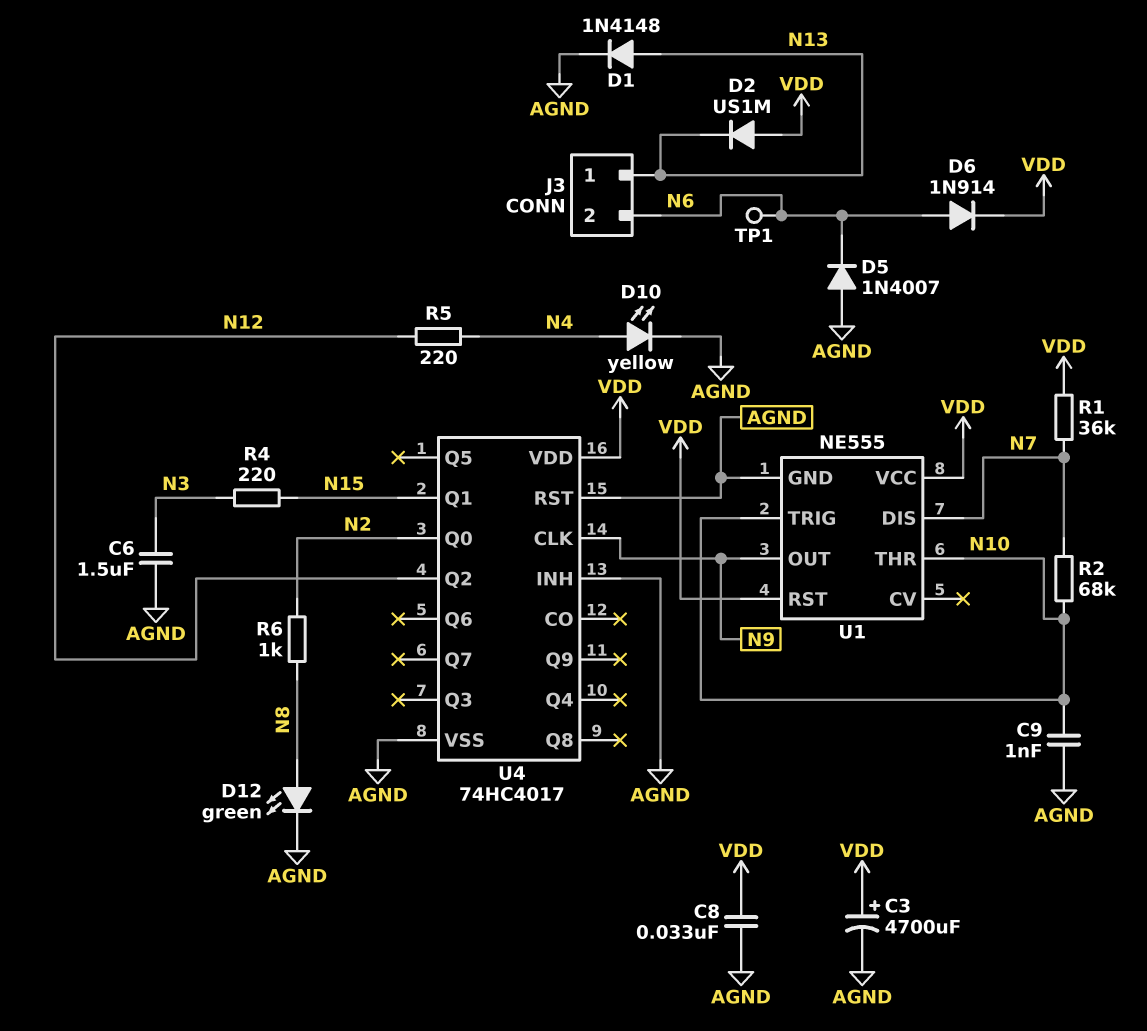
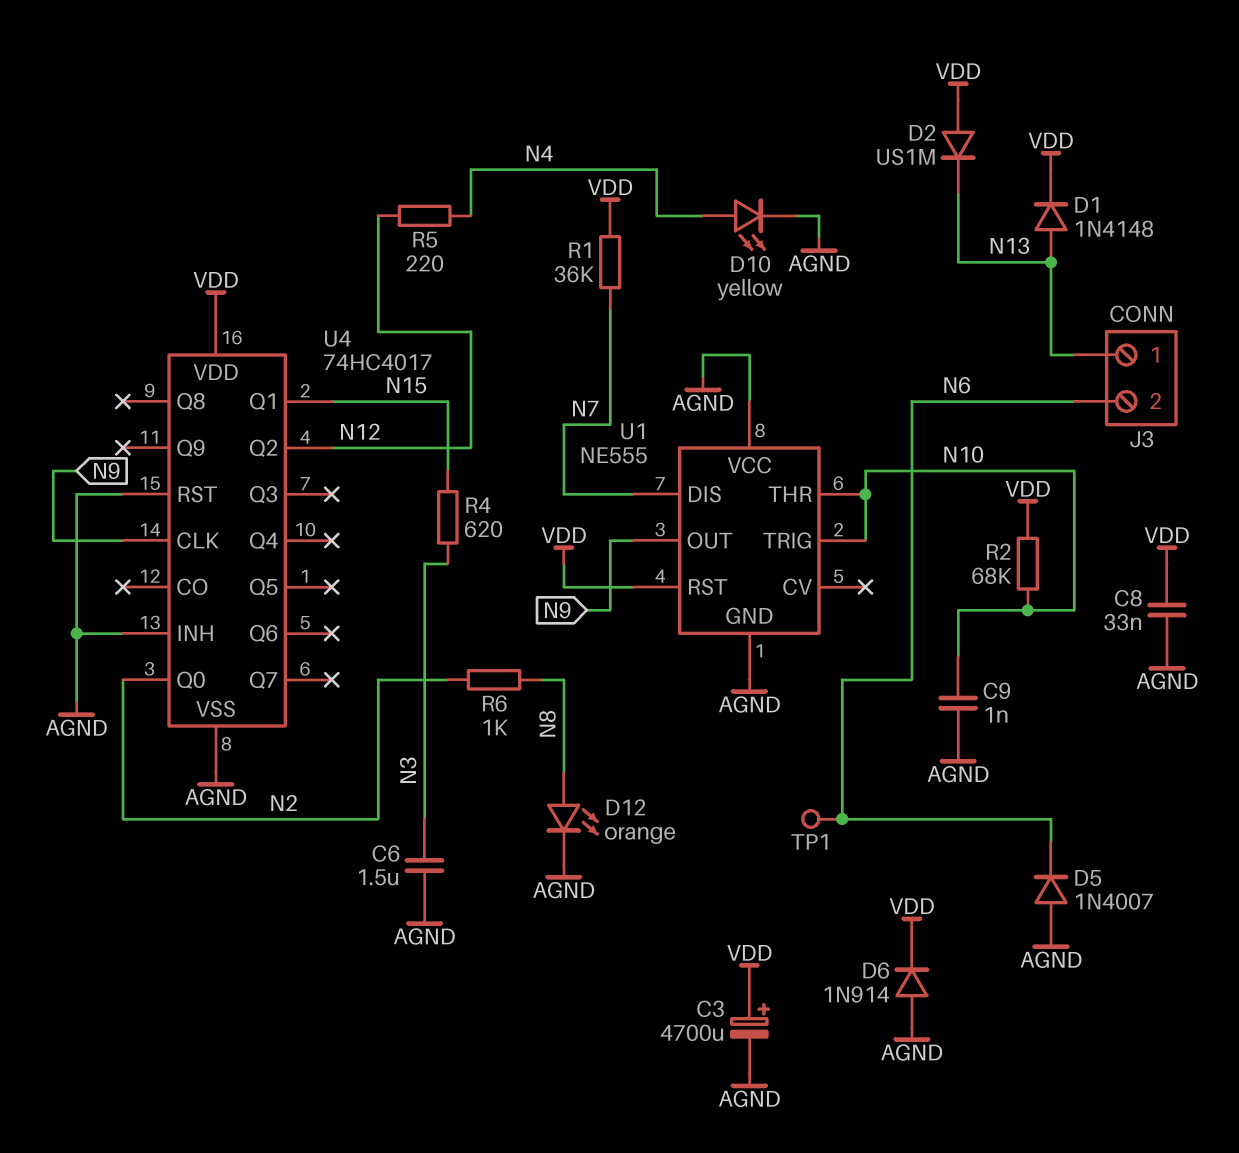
D1: diode 1N4148 (A N13, K AGND) -> diode 1N4148 (A N13, K VDD)
D6: diode 1N914 (A N6, K VDD) -> diode 1N914 (A AGND, K VDD)
D12: LED green (A N8, K AGND) -> LED orange (A N8, K AGND)
R2: 68k (N7, N10) -> 68k (N10, VDD)
R4: 220 (N3, N15) -> 620 (N3, N15)
U1 pin VCC: VDD -> AGND

